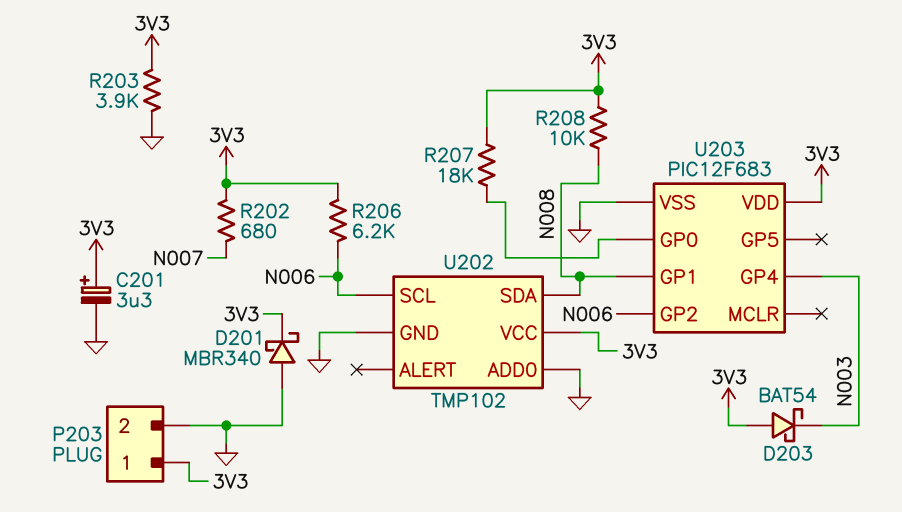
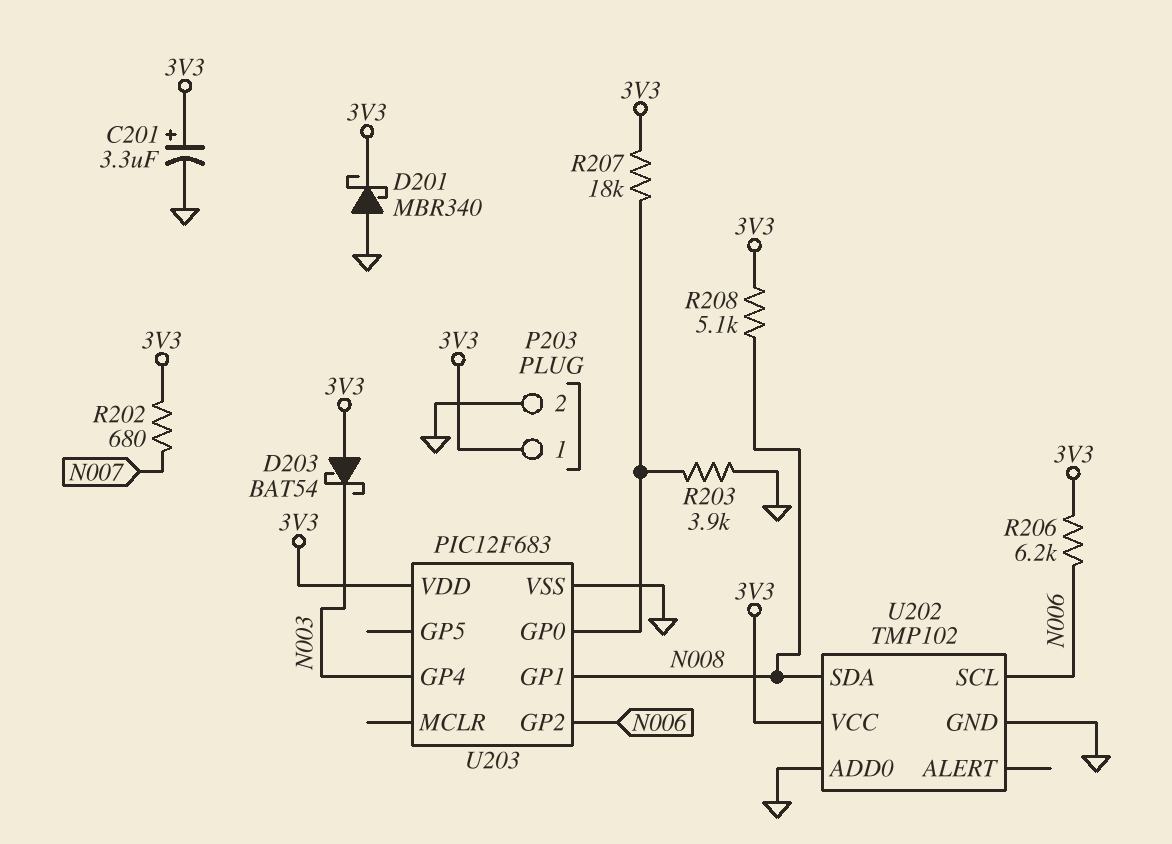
R203: 3.9k (3V3, GND) -> 3.9k (GND, U203/GP0)
R208: 10k (3V3, N008) -> 5.1k (3V3, N008)

